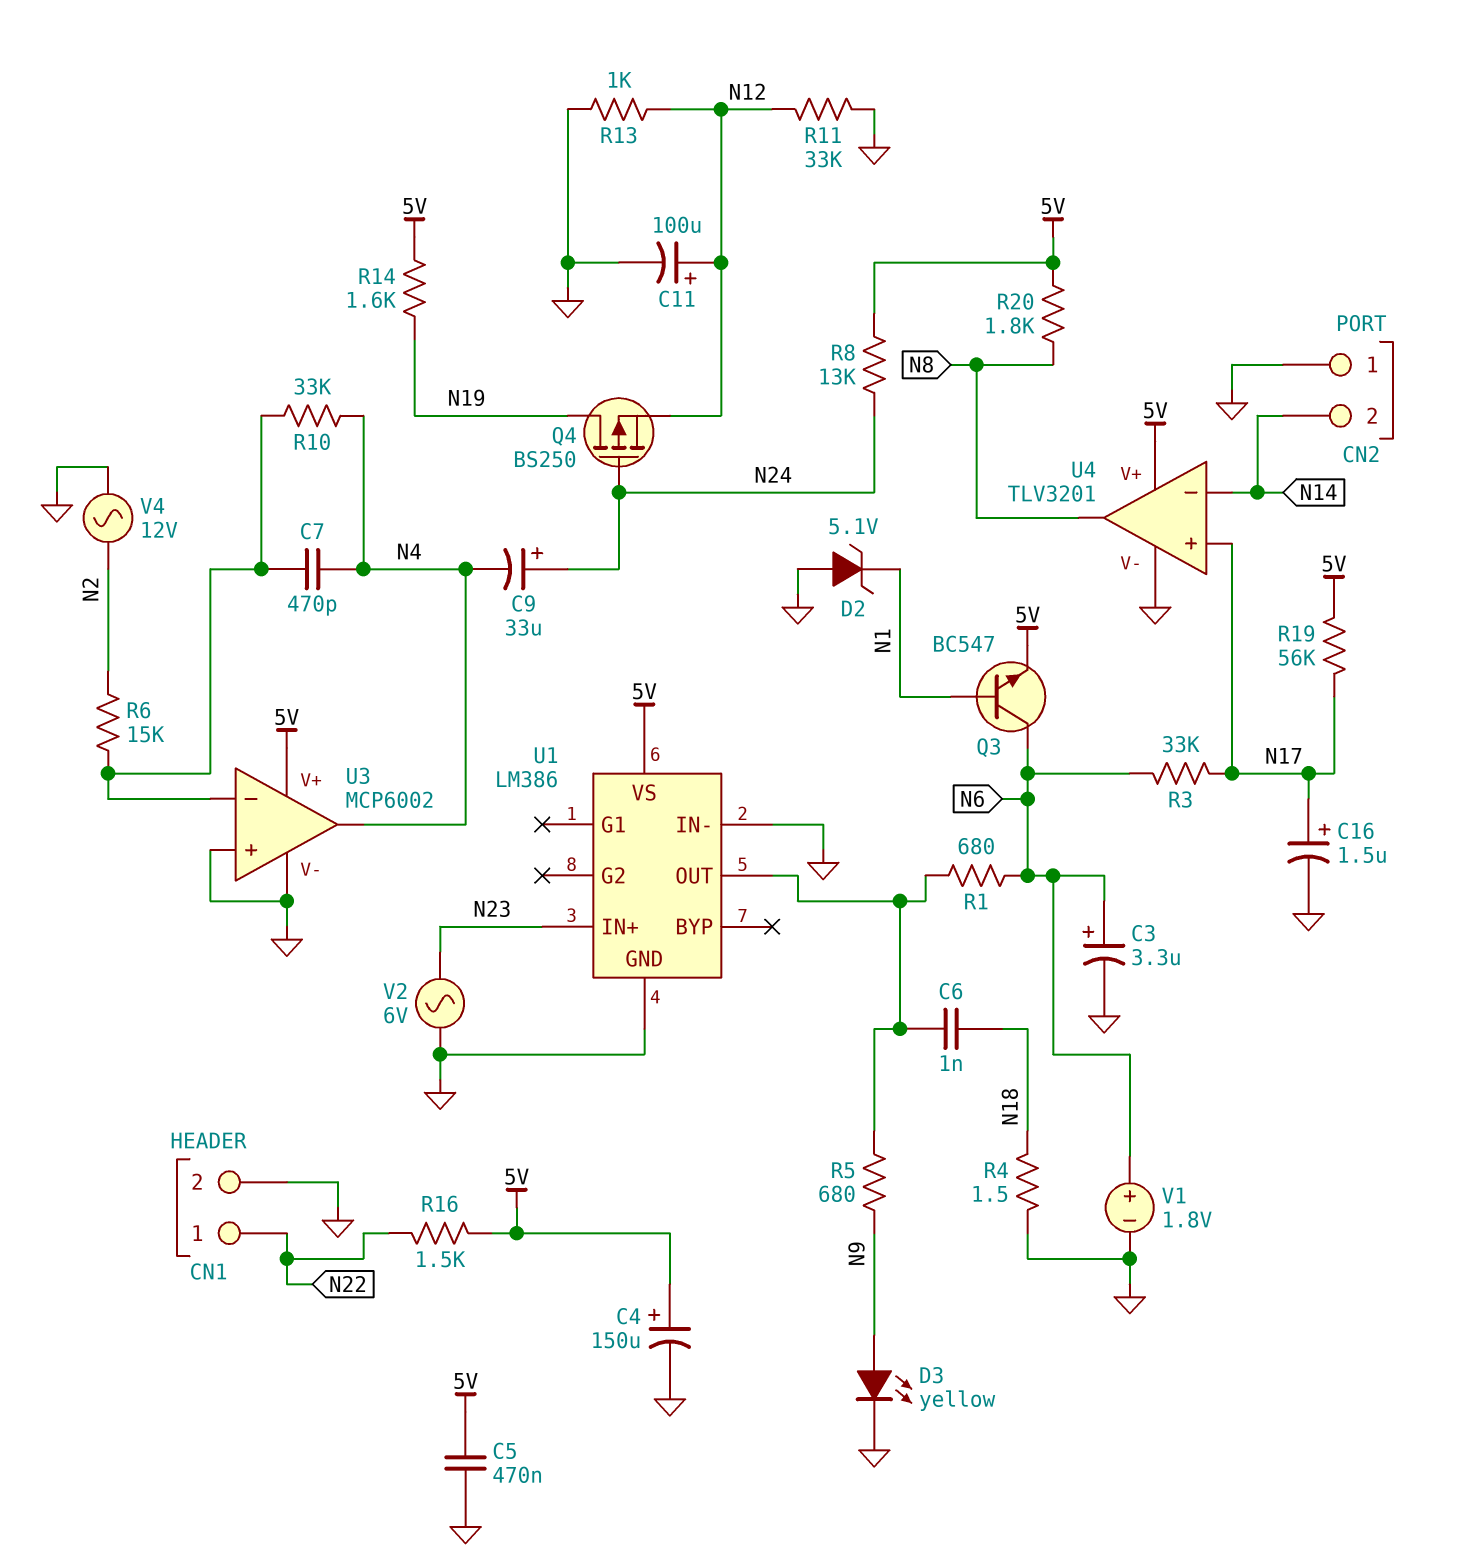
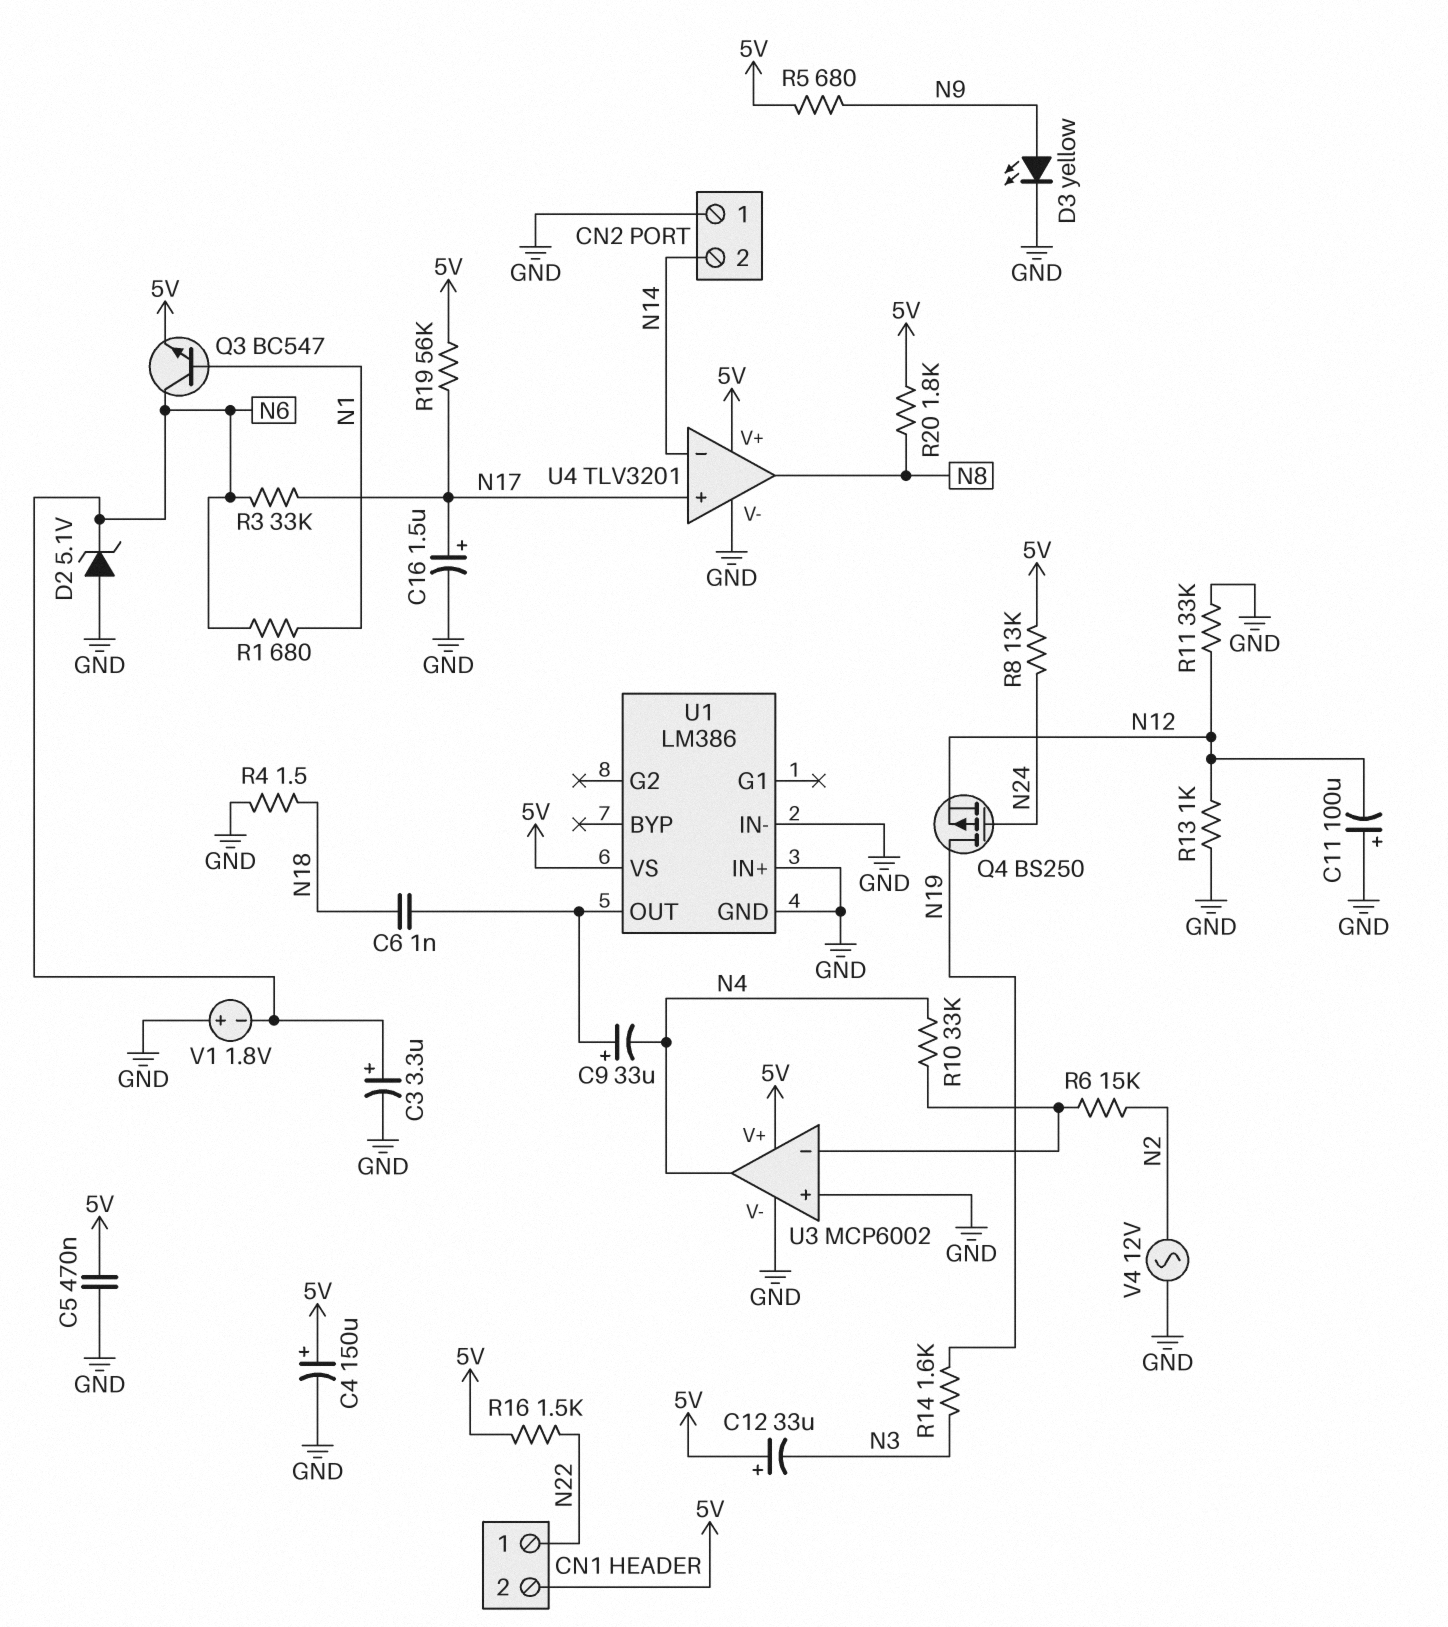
C7: 470pF (N4, U3/in-) -> none
C9: 33uF (plus N24, minus N4) -> 33uF (plus U1/OUT, minus N4)
C11: 100uF (plus N12, minus GND) -> 100uF (plus GND, minus N12)
C12: none -> 33uF (plus 5V, minus N3)
CN1 pin 2: GND -> 5V
D2: zener 5.1V (A GND, K N1) -> zener 5.1V (A GND, K N6)
R1: 680 (N6, U1/OUT) -> 680 (N1, N6)
R5: 680 (N9, U1/OUT) -> 680 (5V, N9)
R14: 1.6k (5V, N19) -> 1.6k (N3, N19)
U1 pin IN+: N23 -> GND
V1: 1.8V (plus N6, minus GND) -> 1.8V (plus GND, minus N6)
V2: AC 6V (GND, N23) -> none

